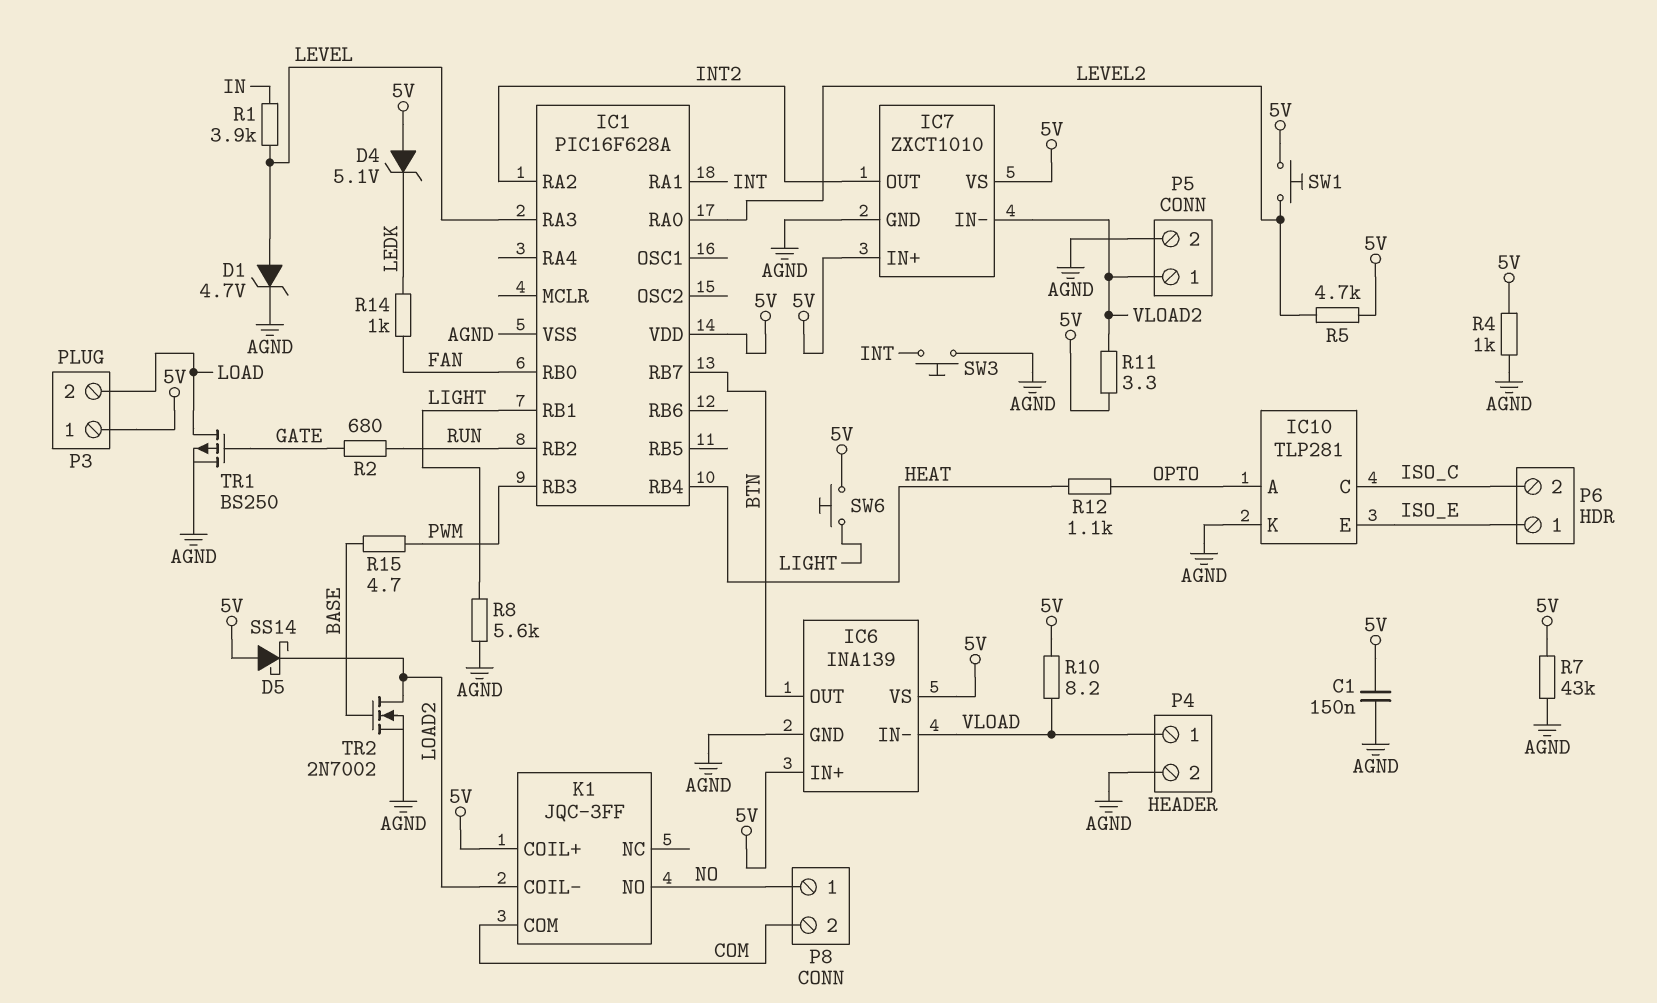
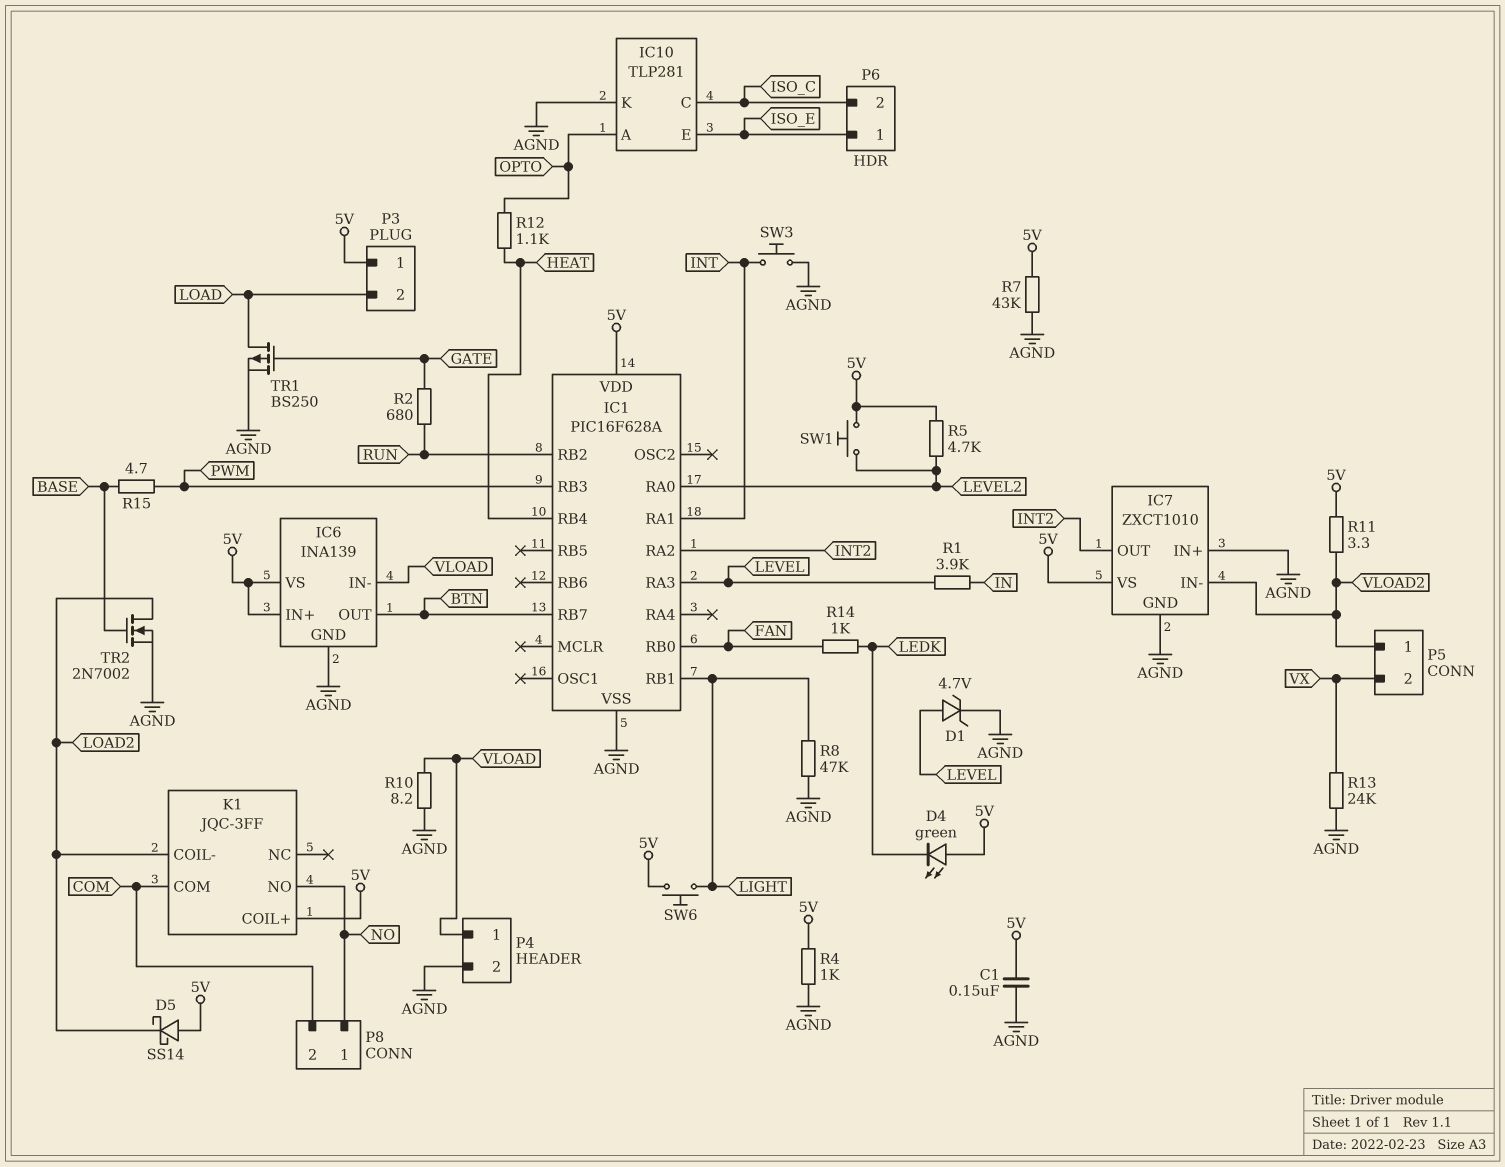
D4: zener 5.1V (A 5V, K LEDK) -> LED green (A 5V, K LEDK)
IC7 pin IN+: 5V -> AGND
P5 pin 2: AGND -> VX
R8: 5.6k (AGND, LIGHT) -> 47k (AGND, LIGHT)
R10: 8.2 (5V, VLOAD) -> 8.2 (AGND, VLOAD)
R13: none -> 24k (AGND, VX)

